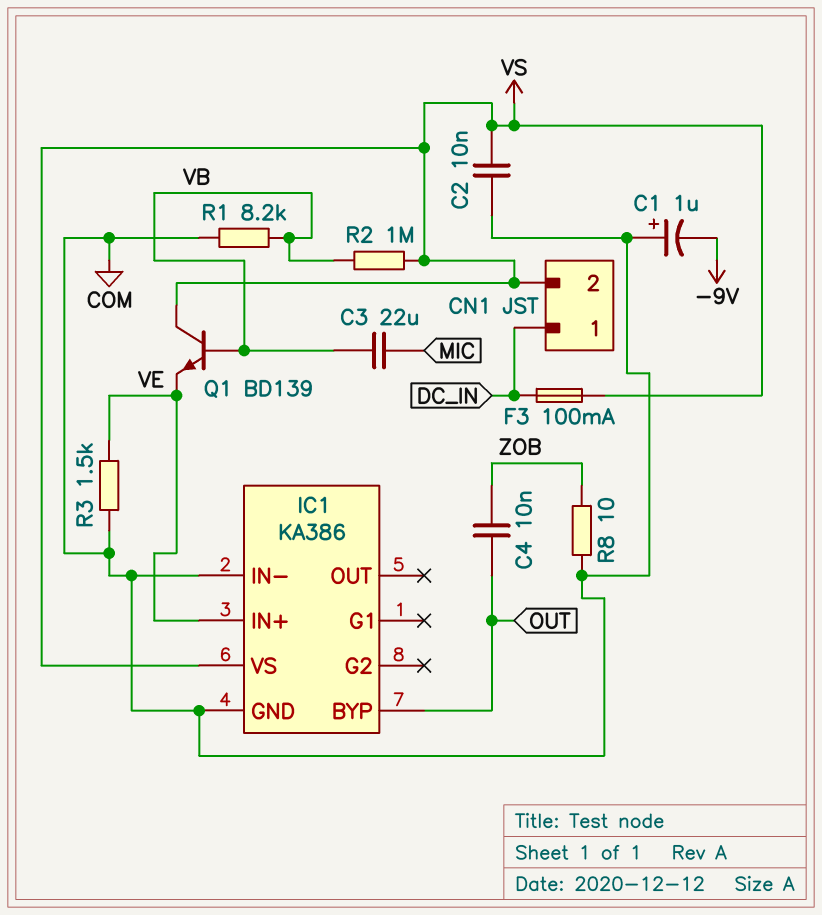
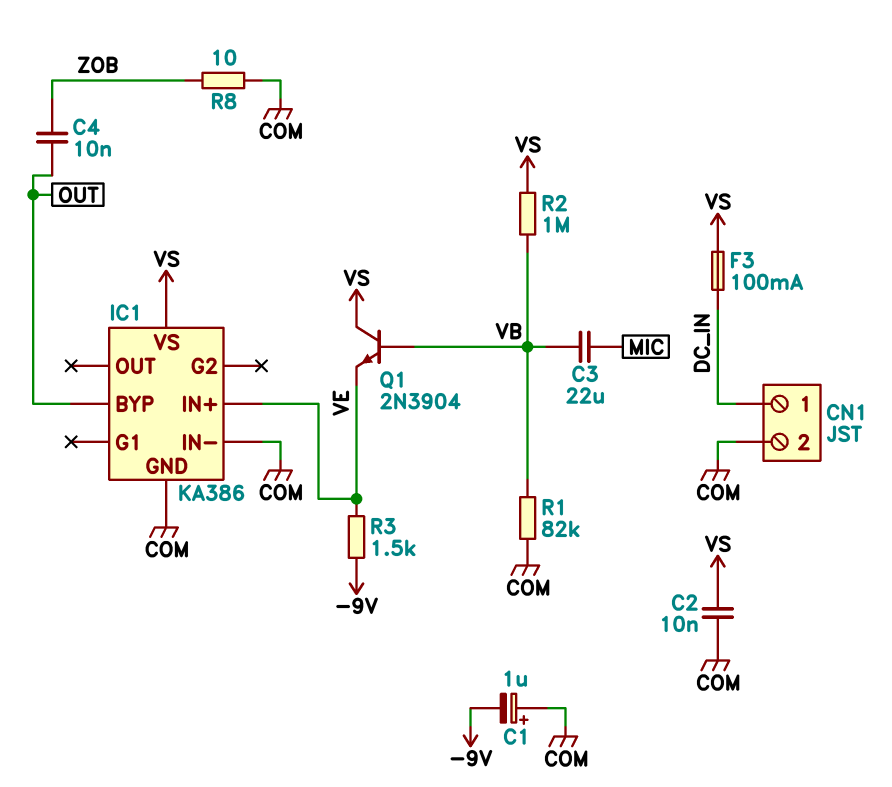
CN1 pin 2: VS -> COM
Q1: NPN BD139 (B VB, C VS, E VE) -> NPN 2N3904 (B VB, C VS, E VE)
R1: 8.2k (COM, VB) -> 82k (COM, VB)
R3: 1.5k (COM, VE) -> 1.5k (-9V, VE)

